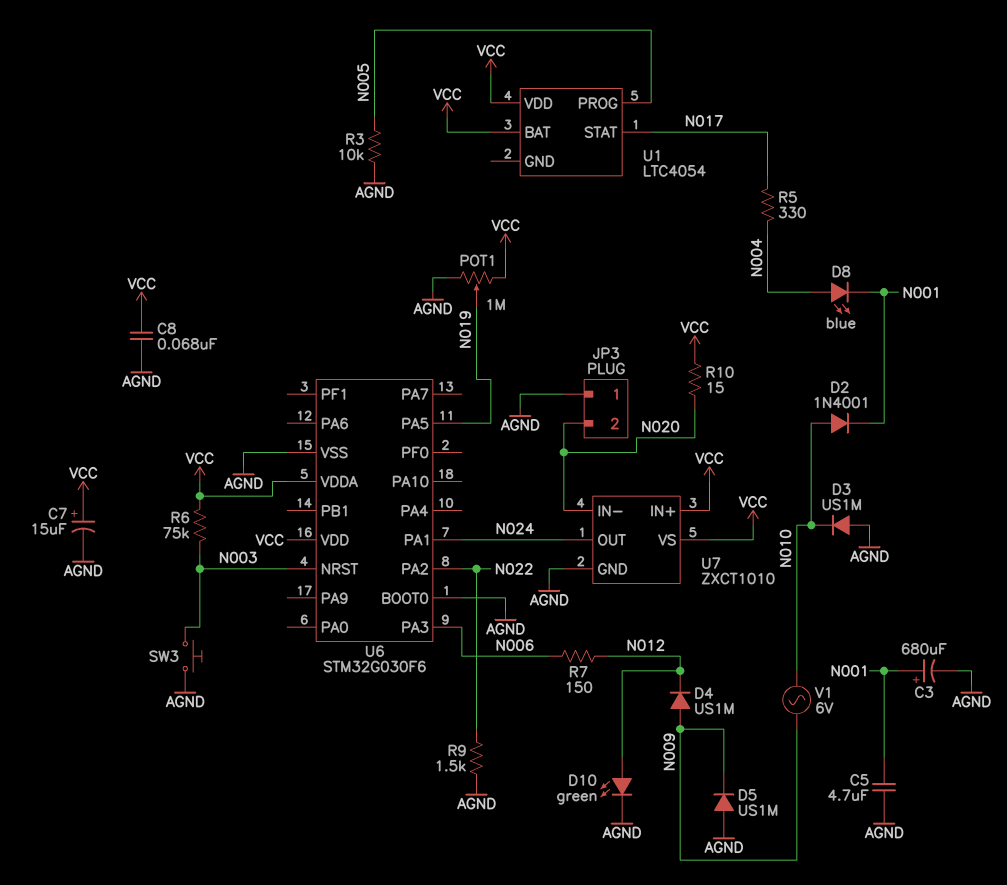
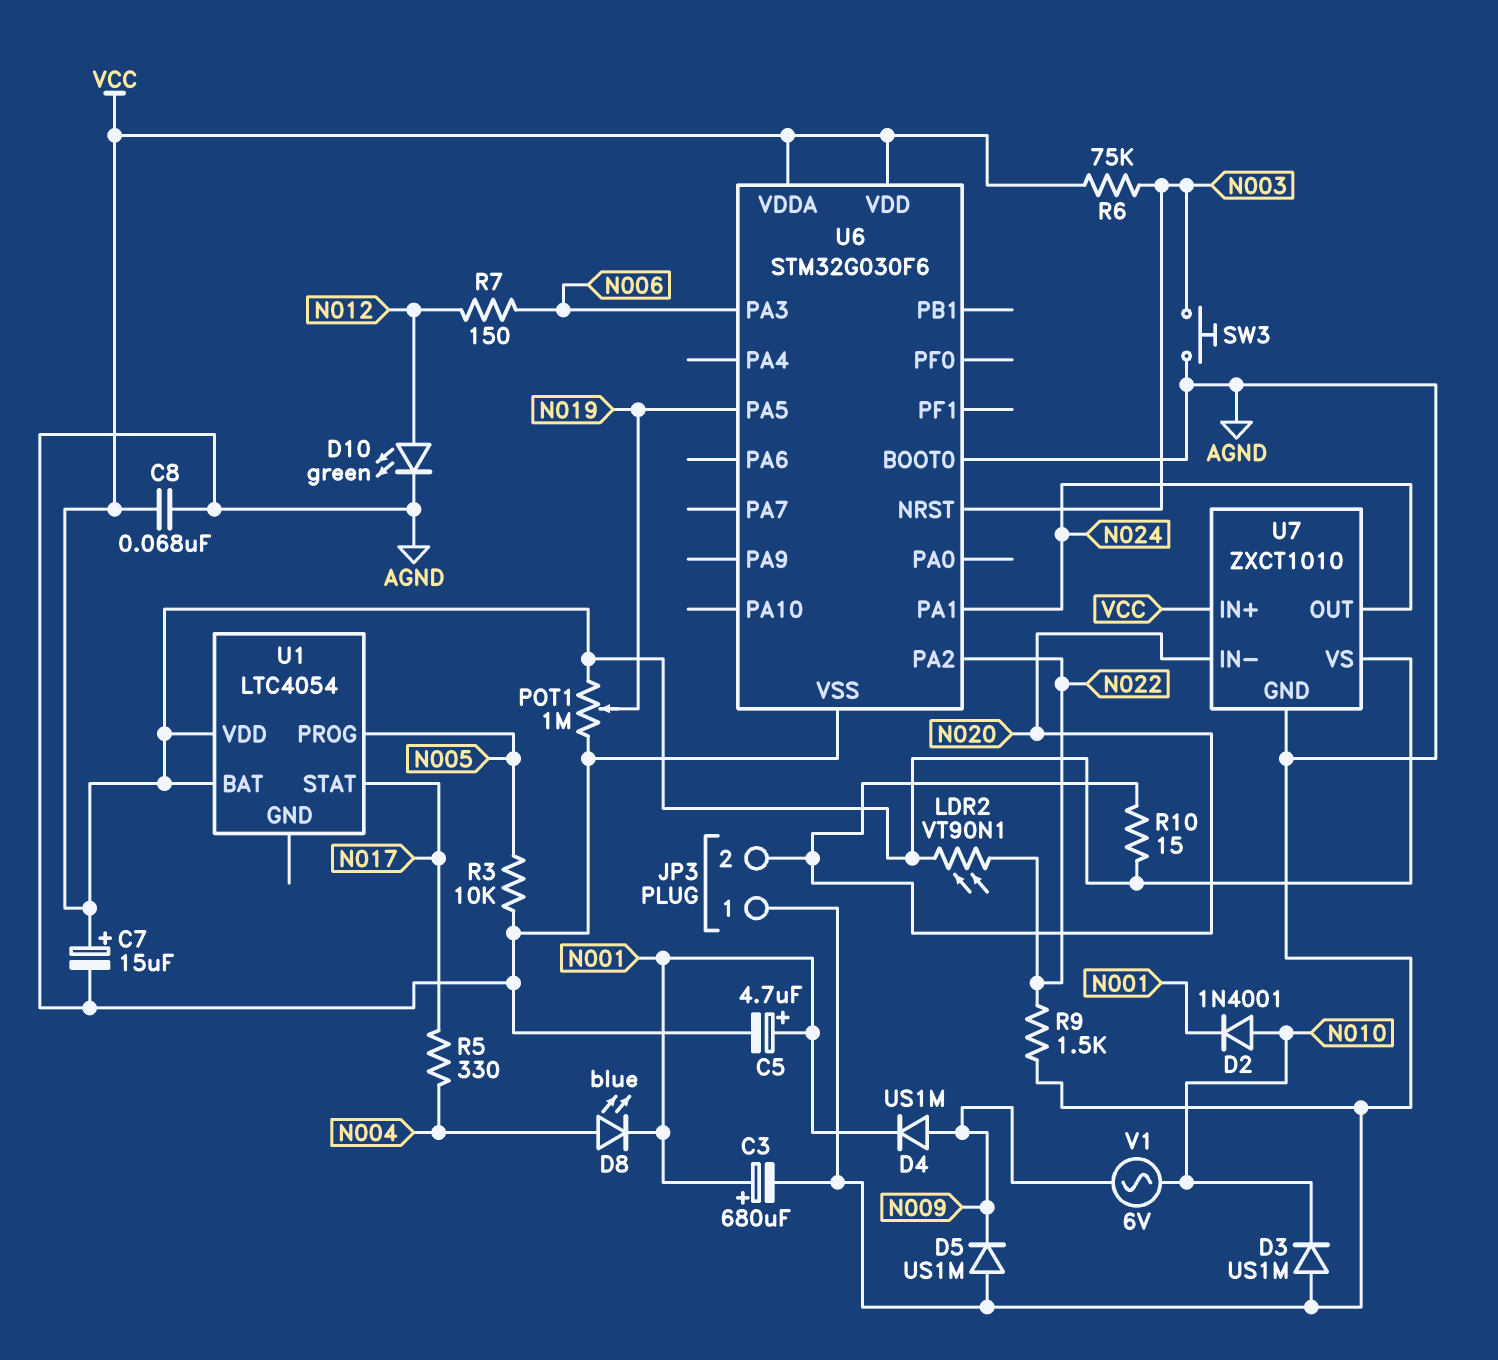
C5: 4.7uF (AGND, N001) -> 4.7uF (plus N001, minus AGND)
D4: diode US1M (A N009, K N012) -> diode US1M (A N009, K N001)
LDR2: none -> VT90N1 (N022, VCC)

